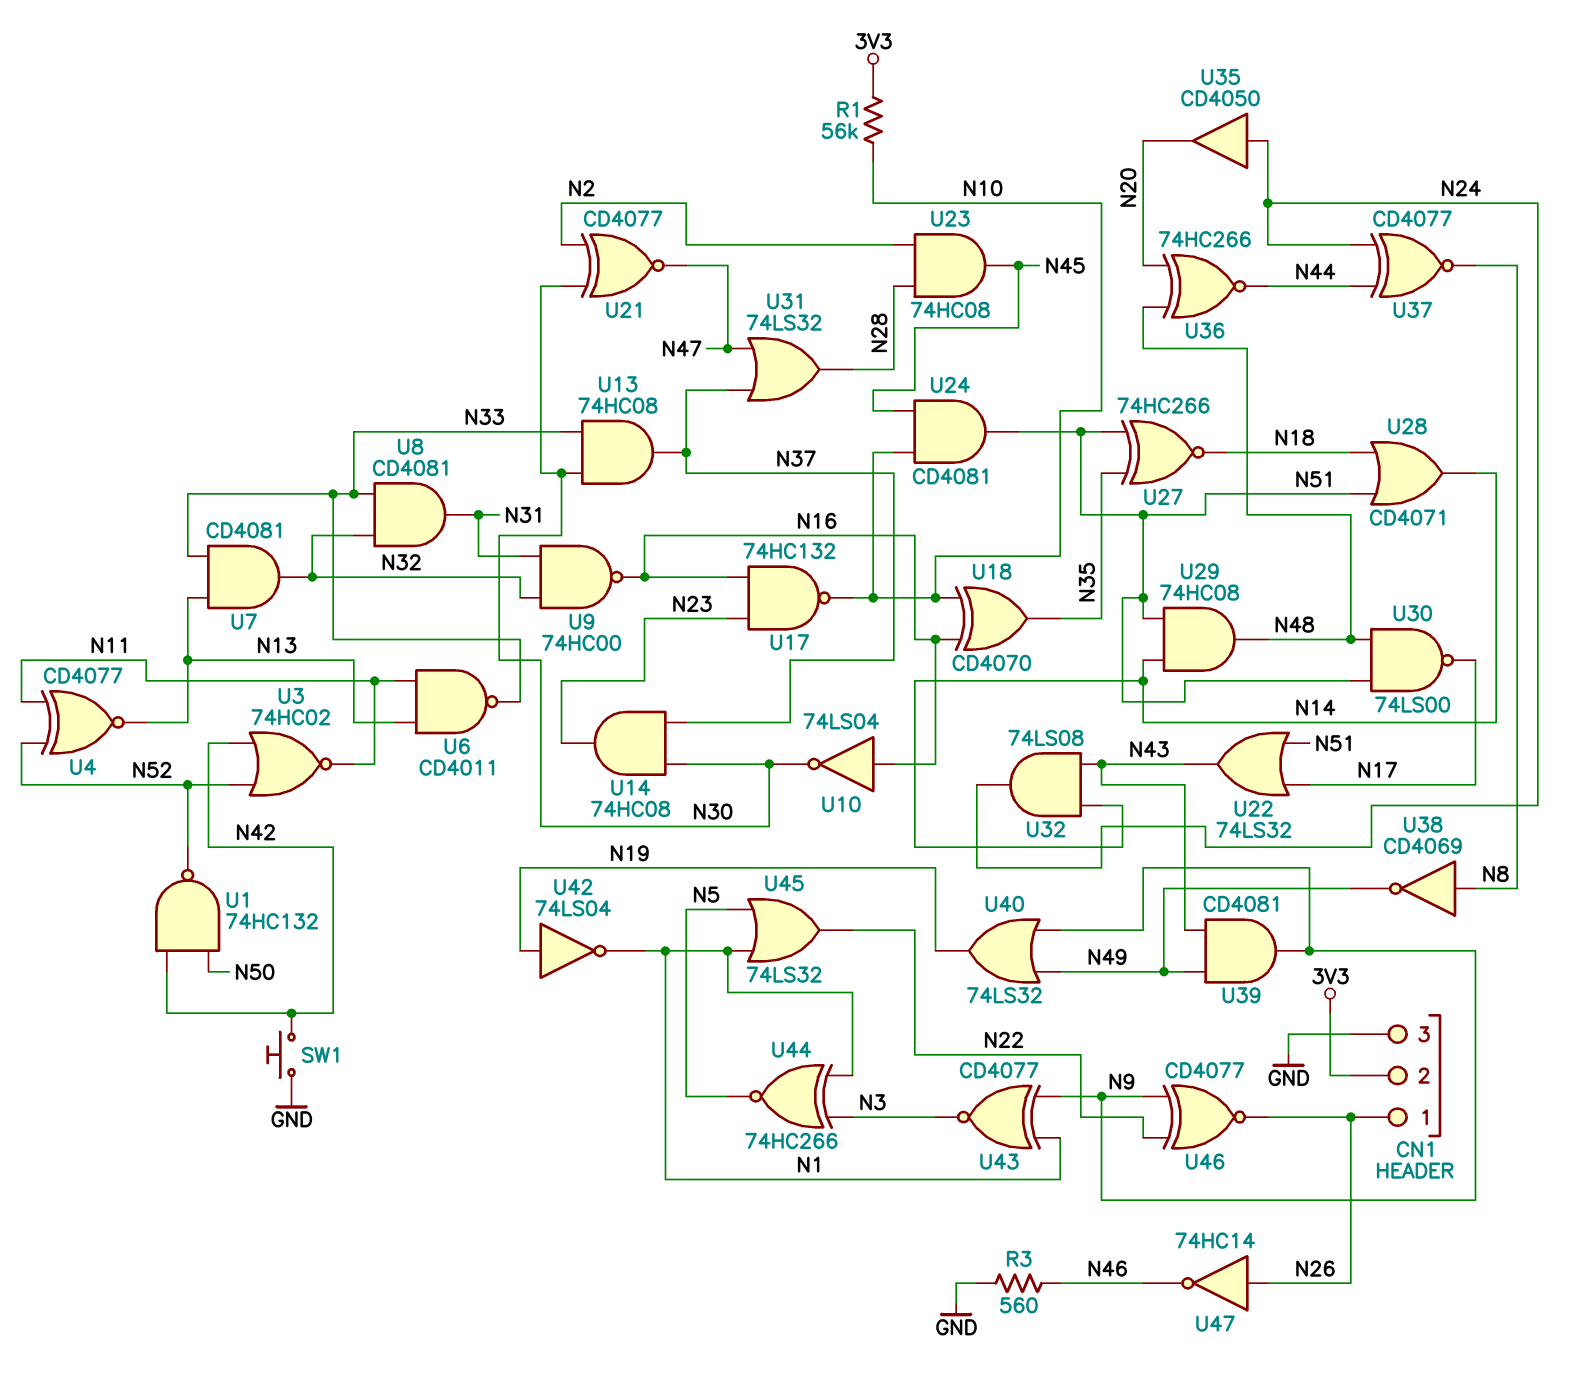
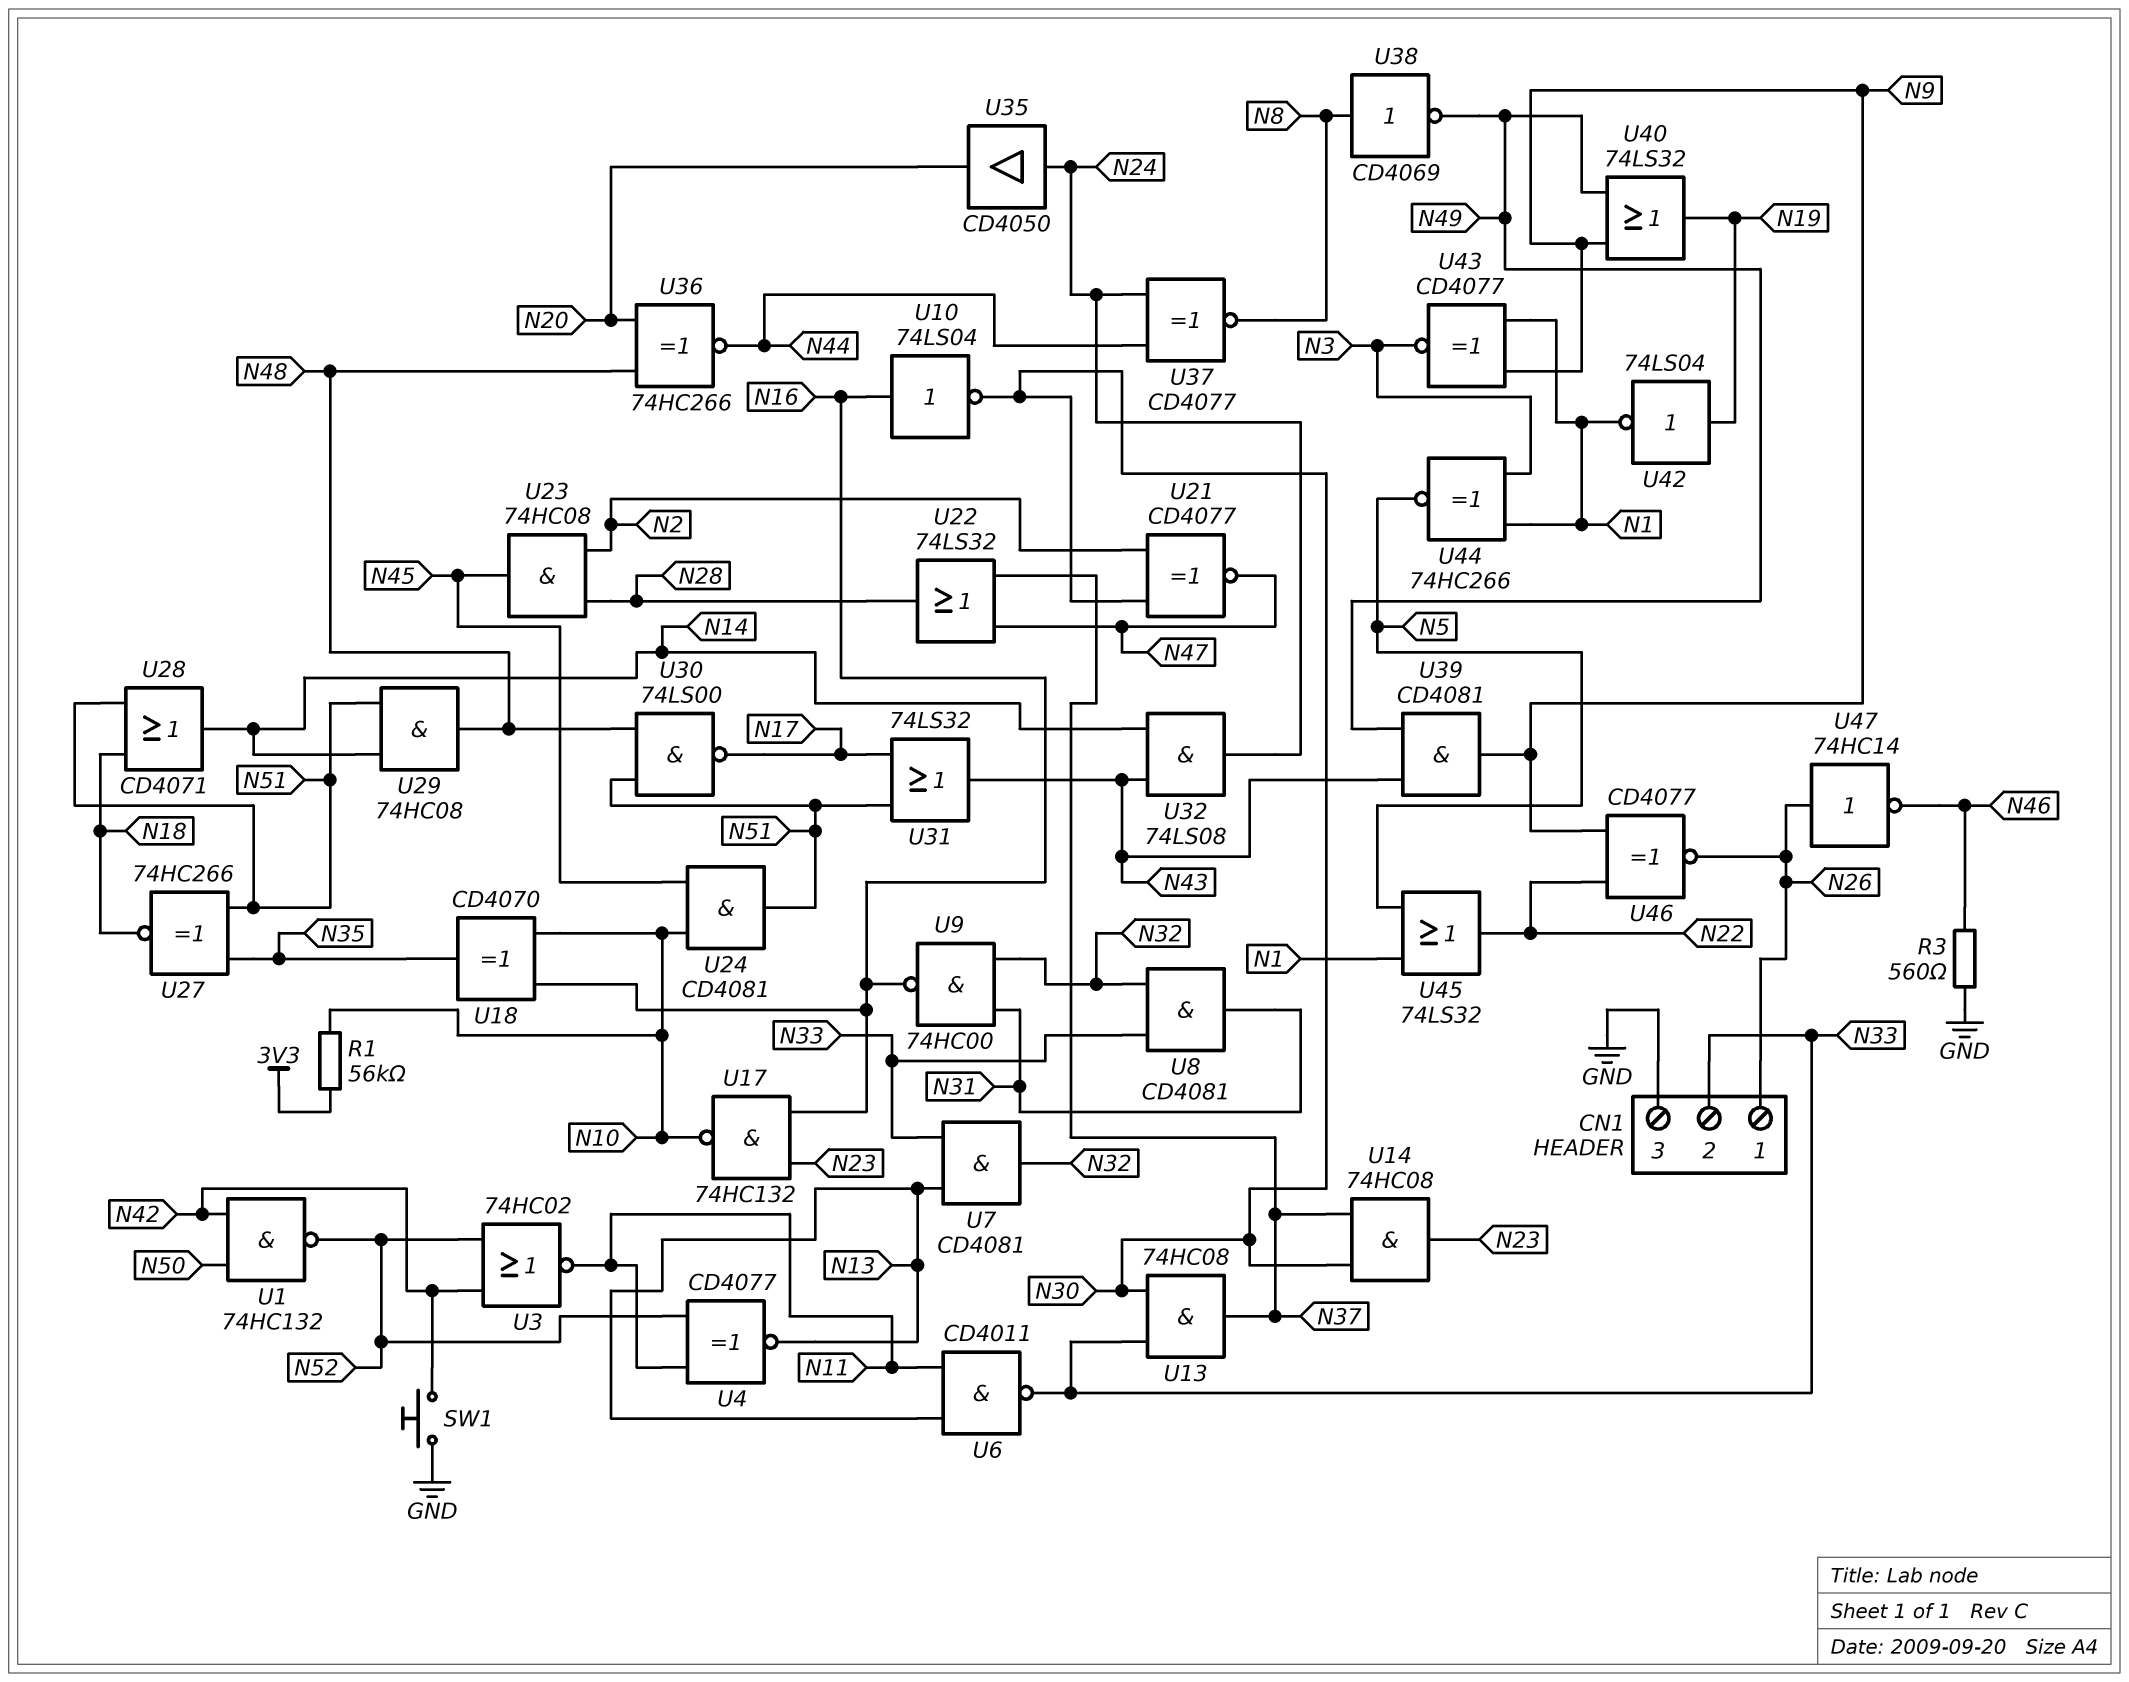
CN1 pin 2: 3V3 -> N33
U22: OR 74LS32 (in N17, in N51, out N43) -> OR 74LS32 (in N37, in N47, out N28)
U31: OR 74LS32 (in N37, in N47, out N28) -> OR 74LS32 (in N17, in N51, out N43)

